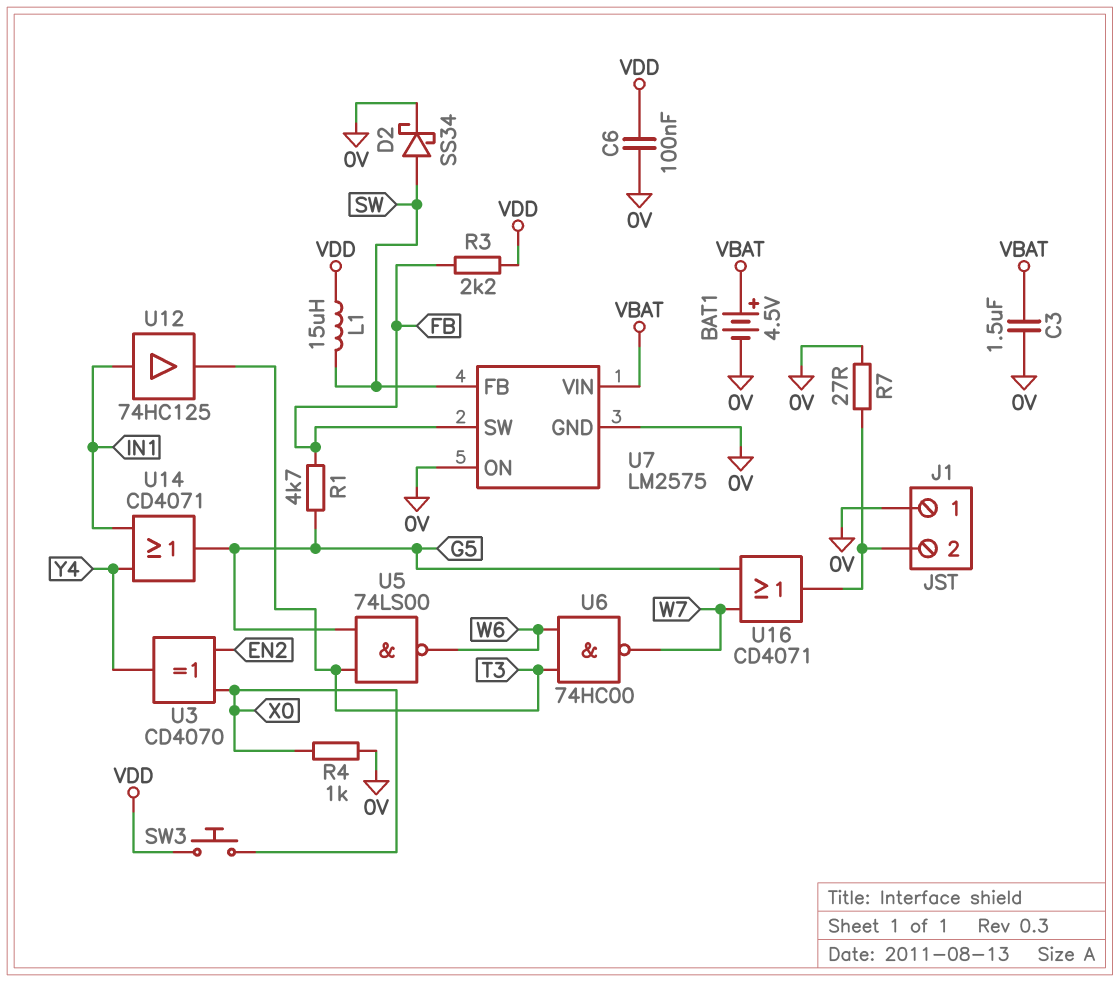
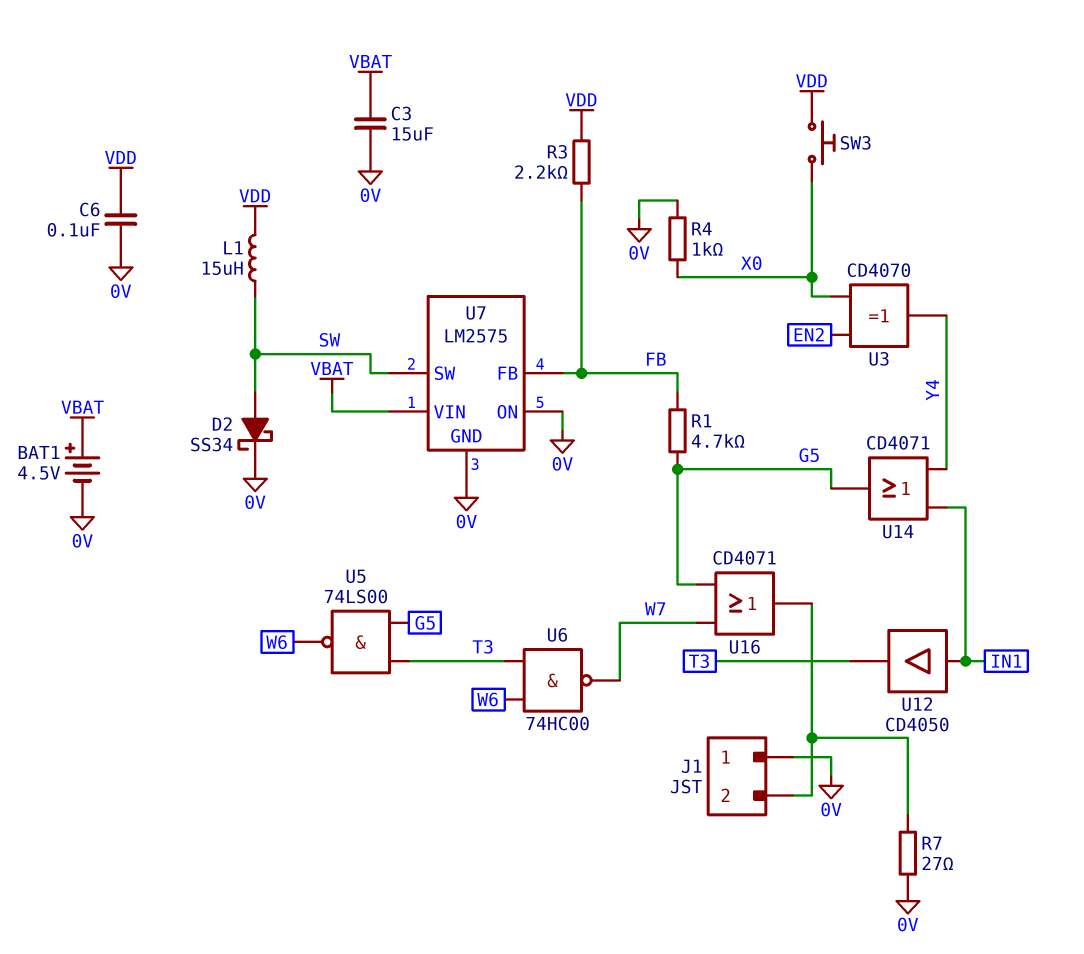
C3: 1.5uF (0V, VBAT) -> 15uF (0V, VBAT)
U7 pin FB: SW -> FB
U7 pin SW: FB -> SW
U12: buffer 74HC125 (in IN1, out T3) -> buffer CD4050 (in IN1, out T3)

